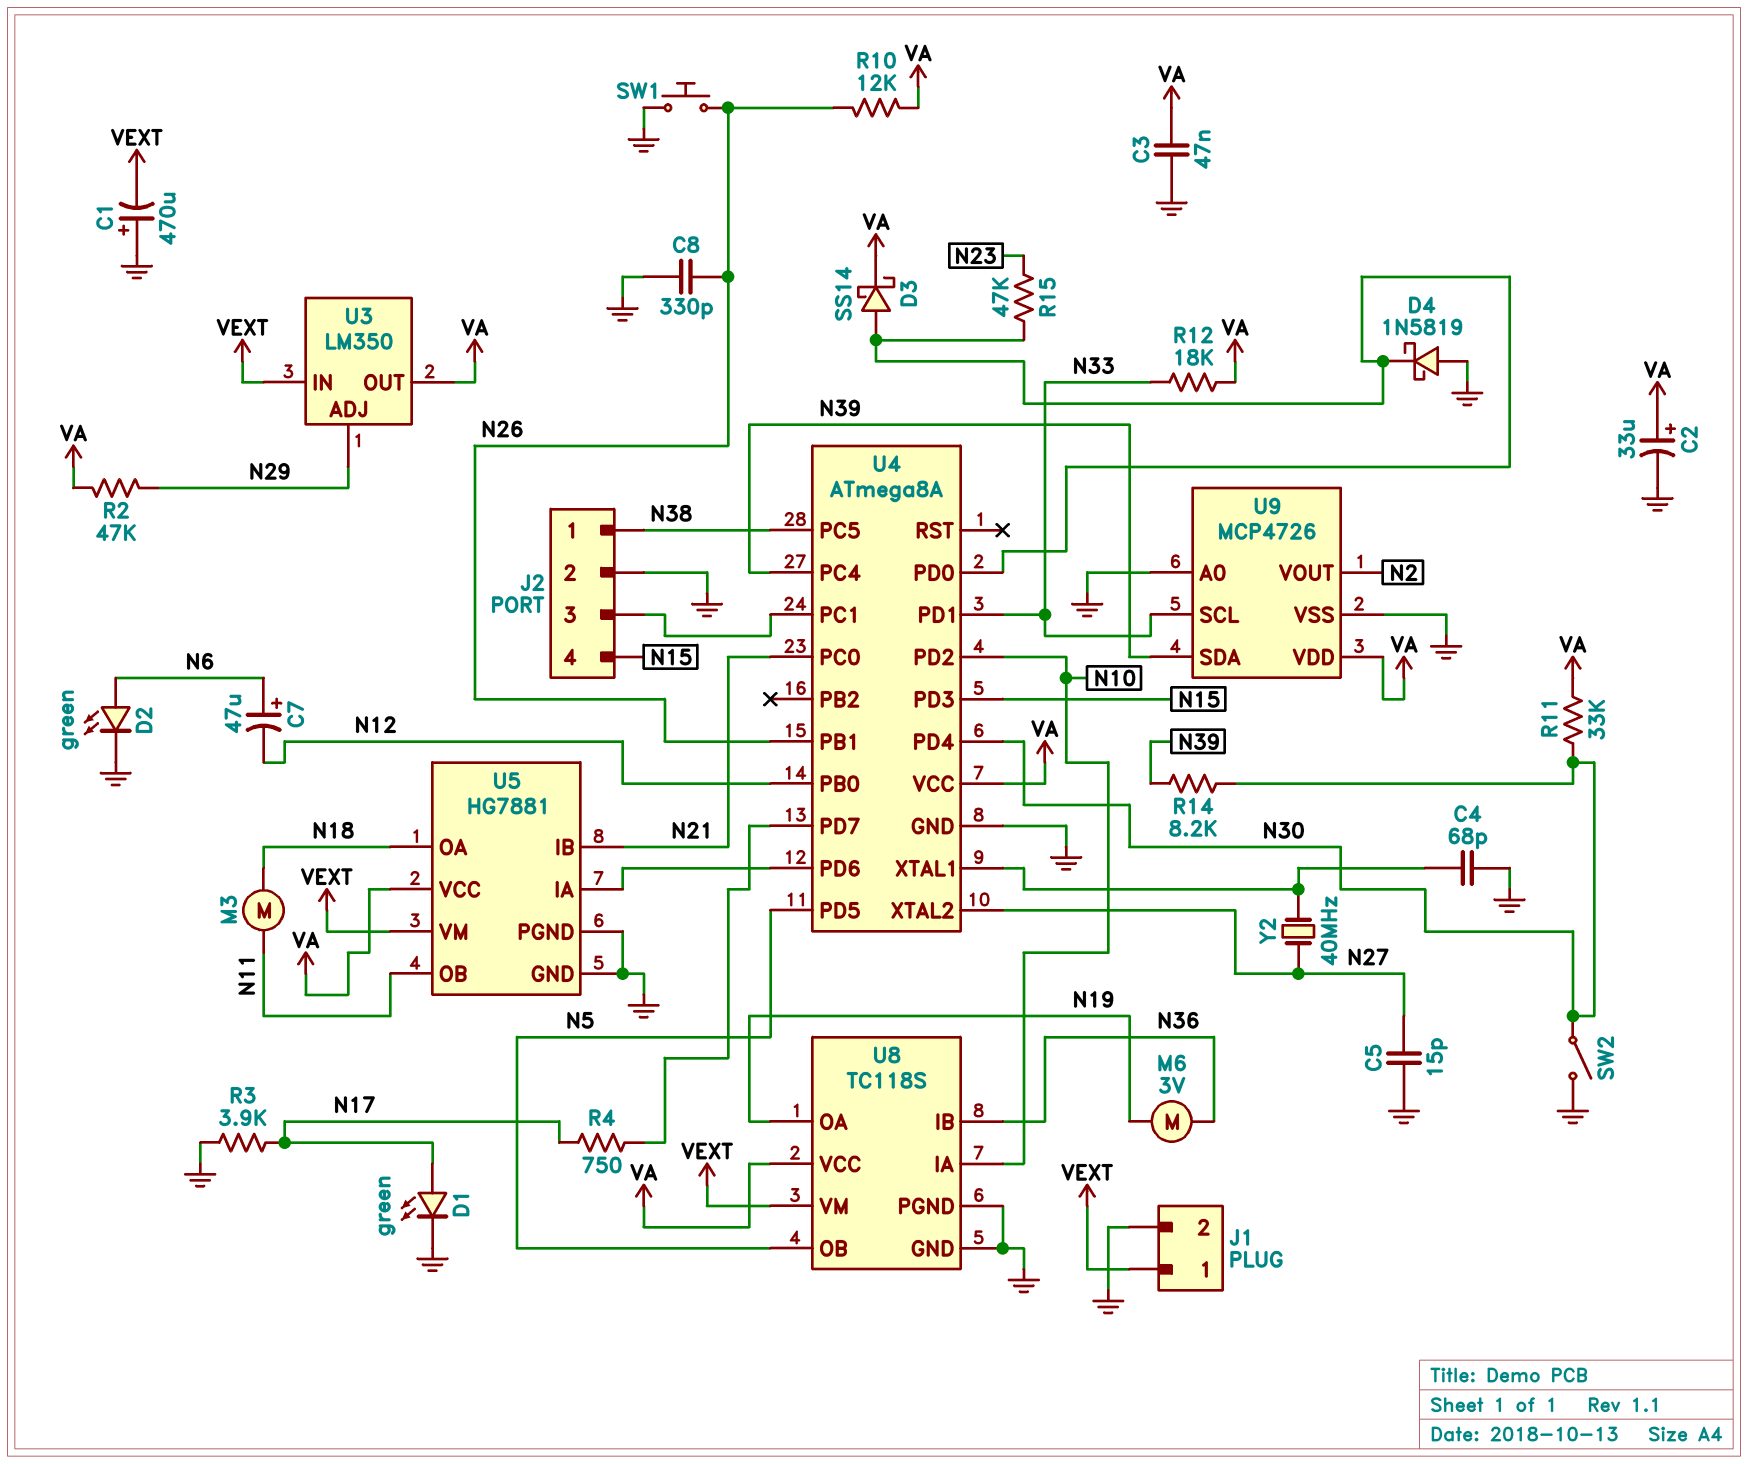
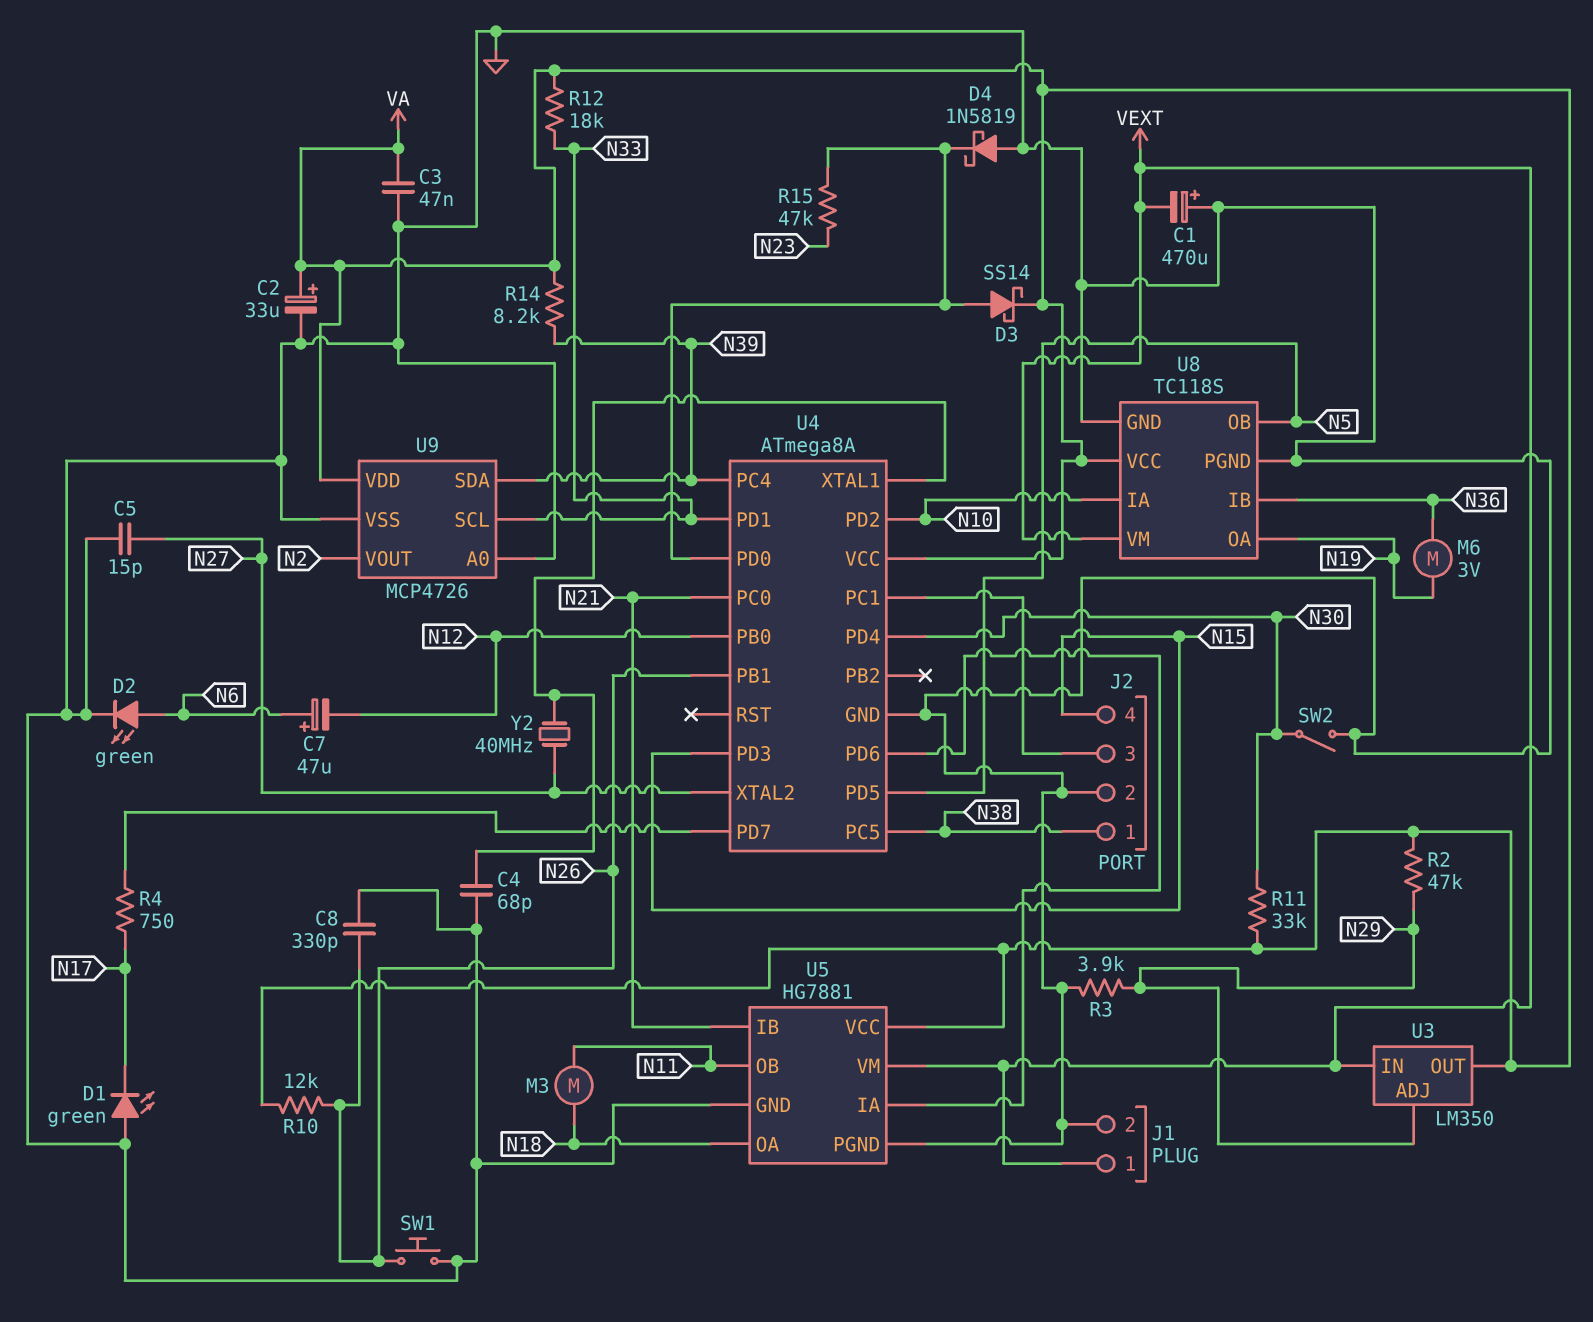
D1: LED green (A N17, K GND) -> LED green (A GND, K N17)
R3: 3.9k (GND, N17) -> 3.9k (GND, N29)
R14: 8.2k (N30, N39) -> 8.2k (N39, VA)

